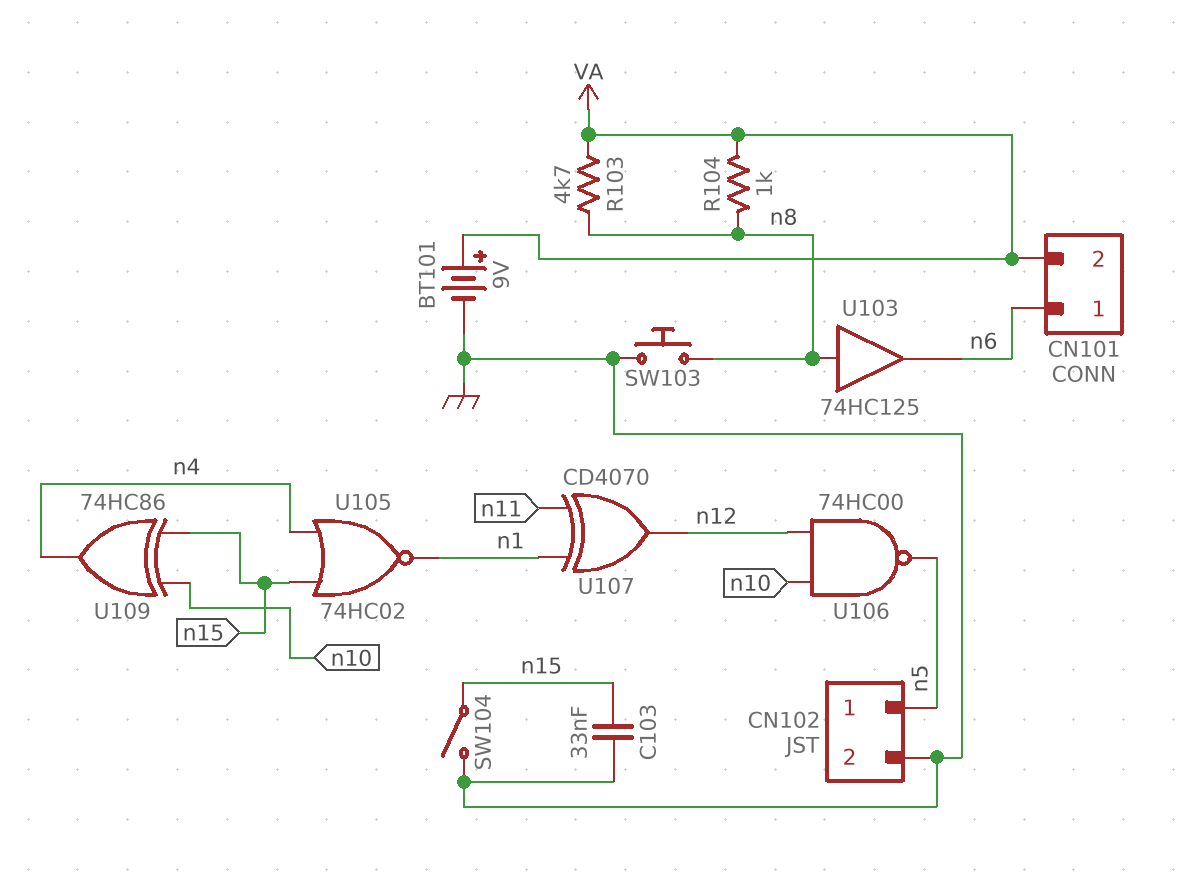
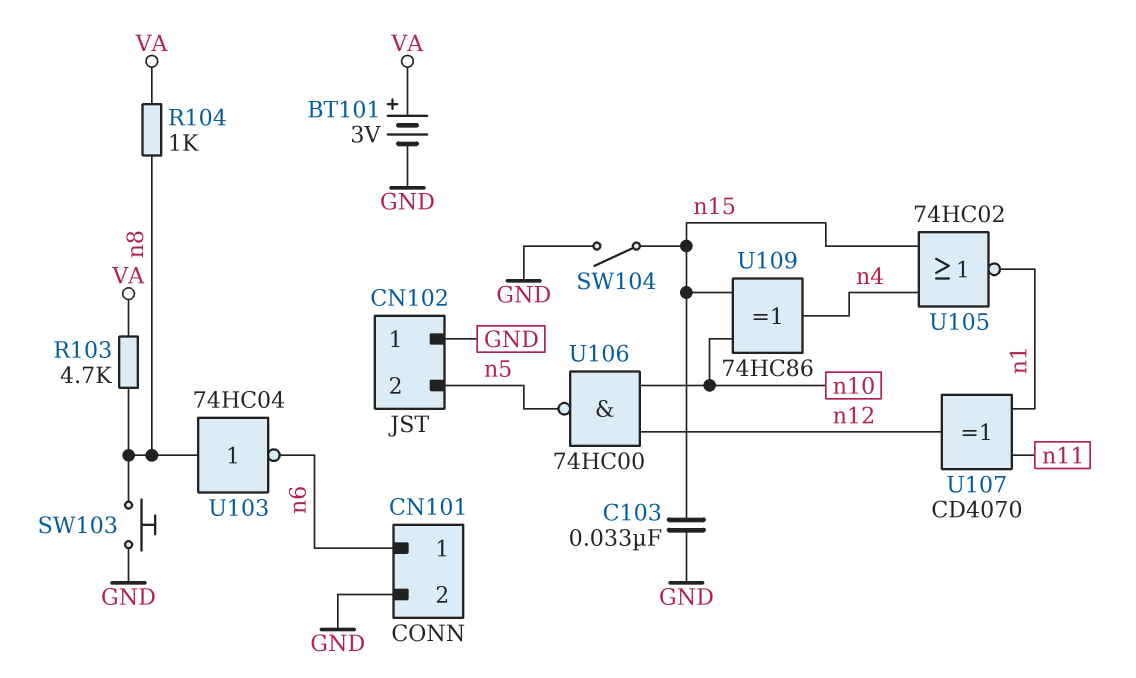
BT101: 9V (plus VA, minus GND) -> 3V (plus VA, minus GND)
CN101 pin 2: VA -> GND
CN102 pin 1: n5 -> GND
CN102 pin 2: GND -> n5
U103: buffer 74HC125 (in n8, out n6) -> NOT 74HC04 (in n8, out n6)

